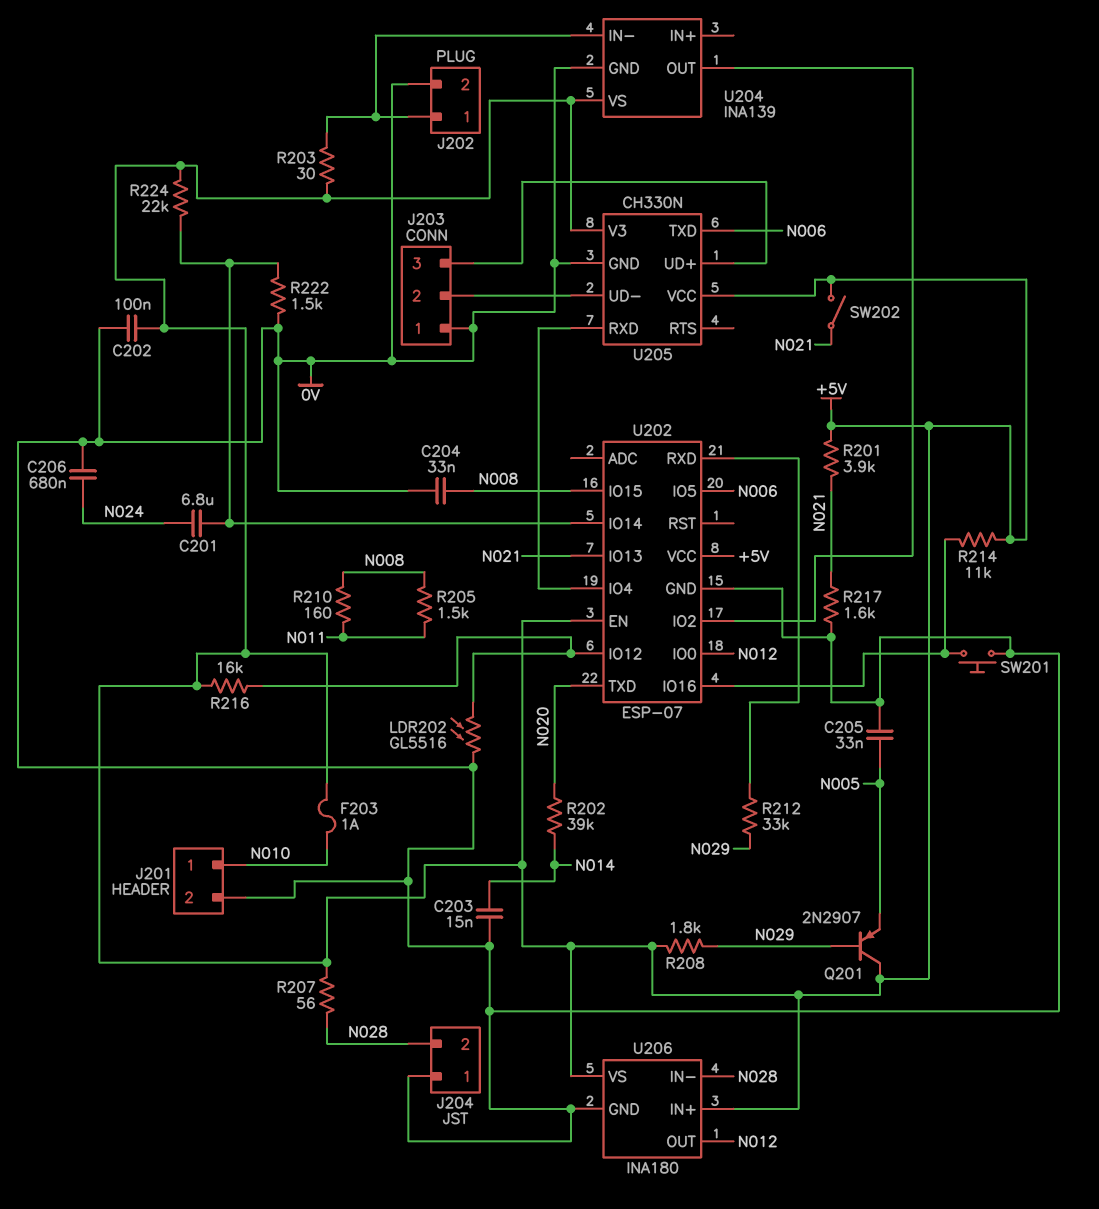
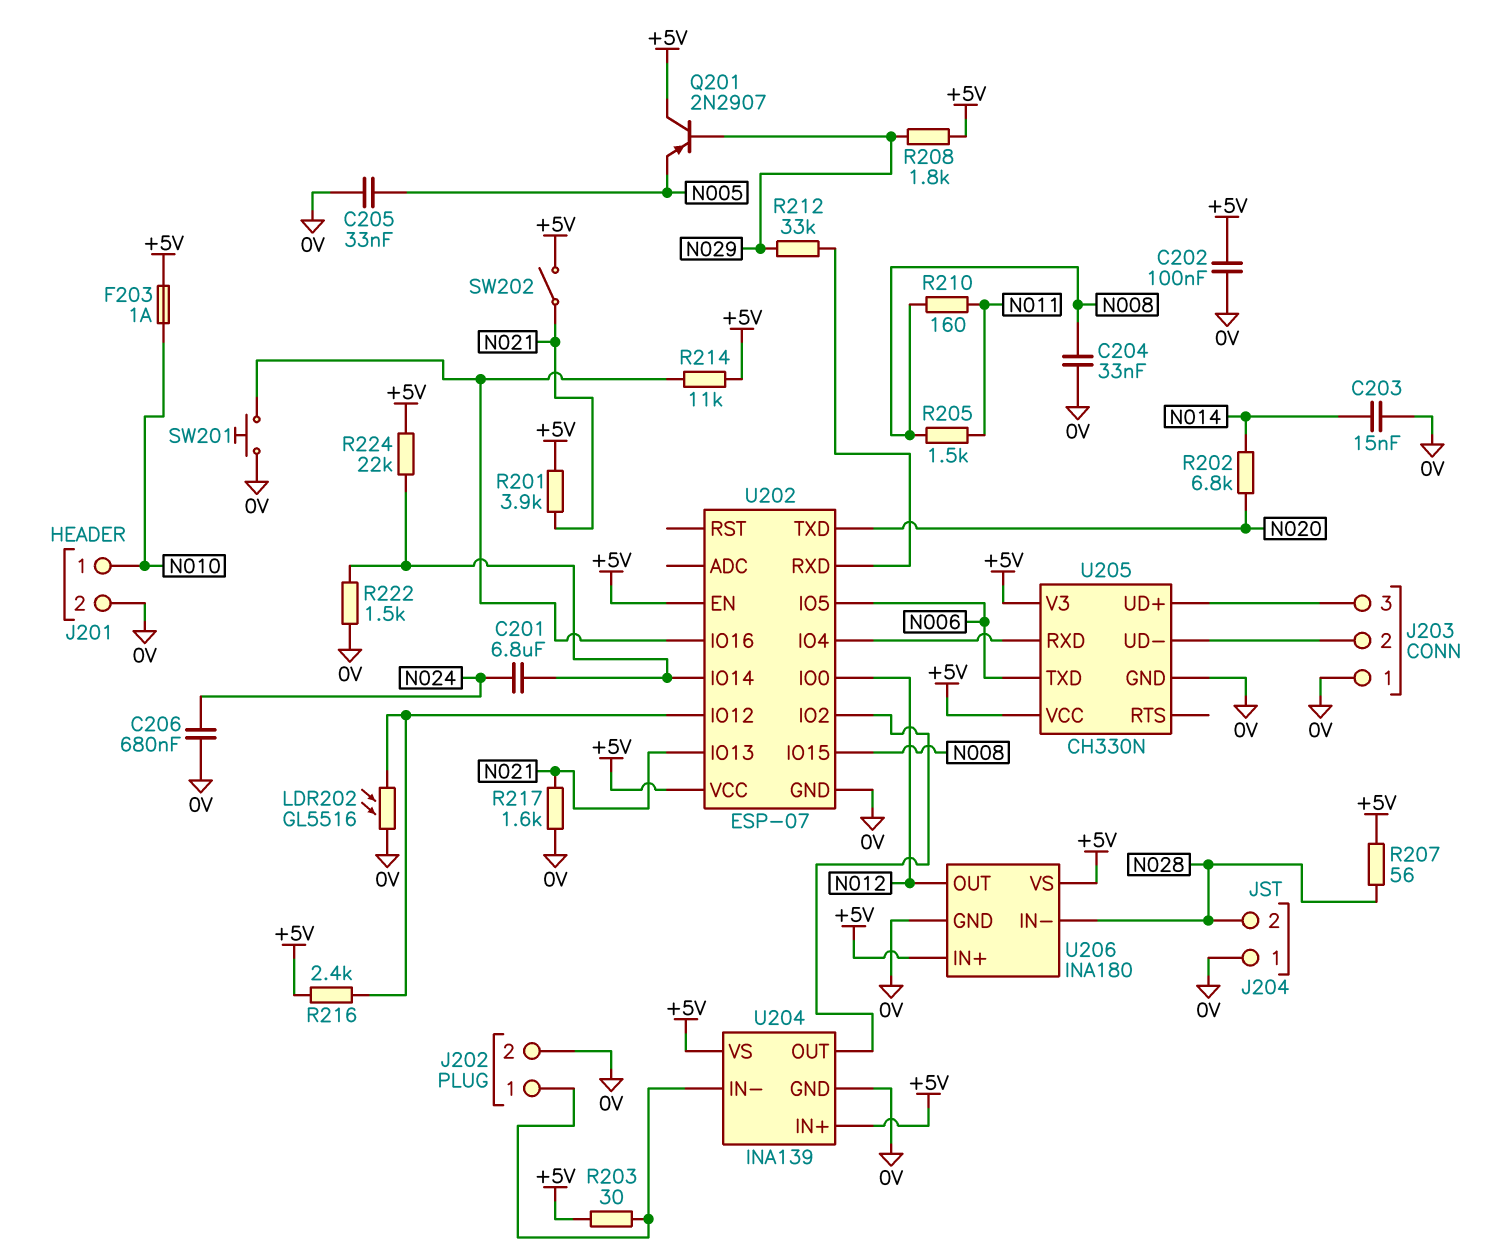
R202: 39k (N014, N020) -> 6.8k (N014, N020)
R216: 16k (+5V, U202/IO12) -> 2.4k (+5V, U202/IO12)
U204 pin IN+: none -> +5V

